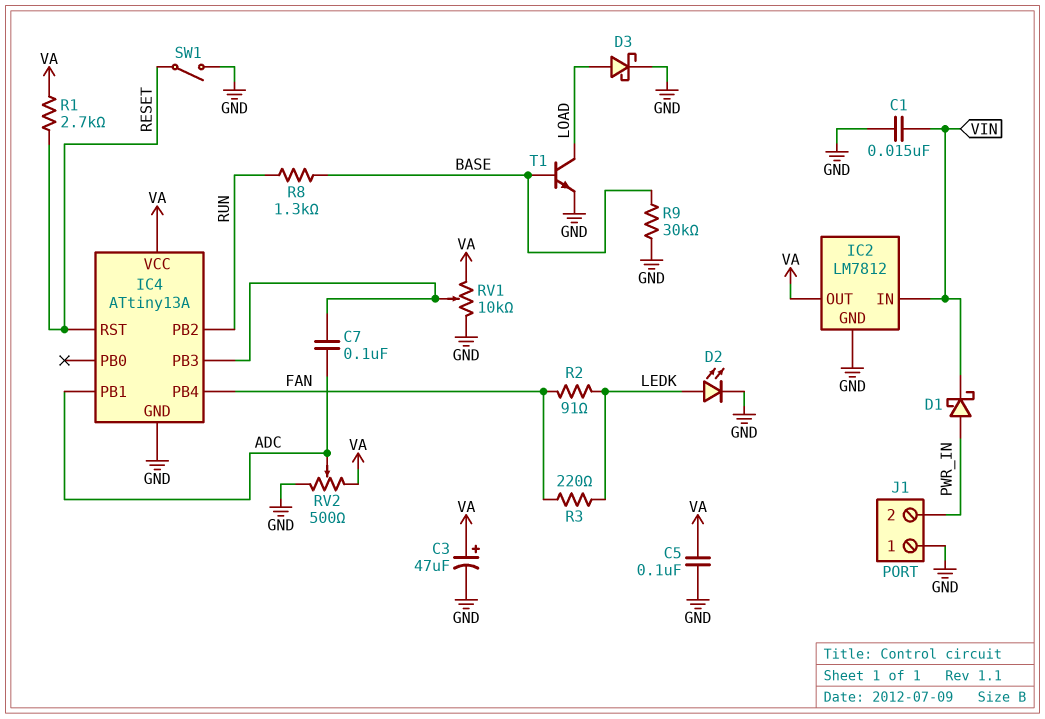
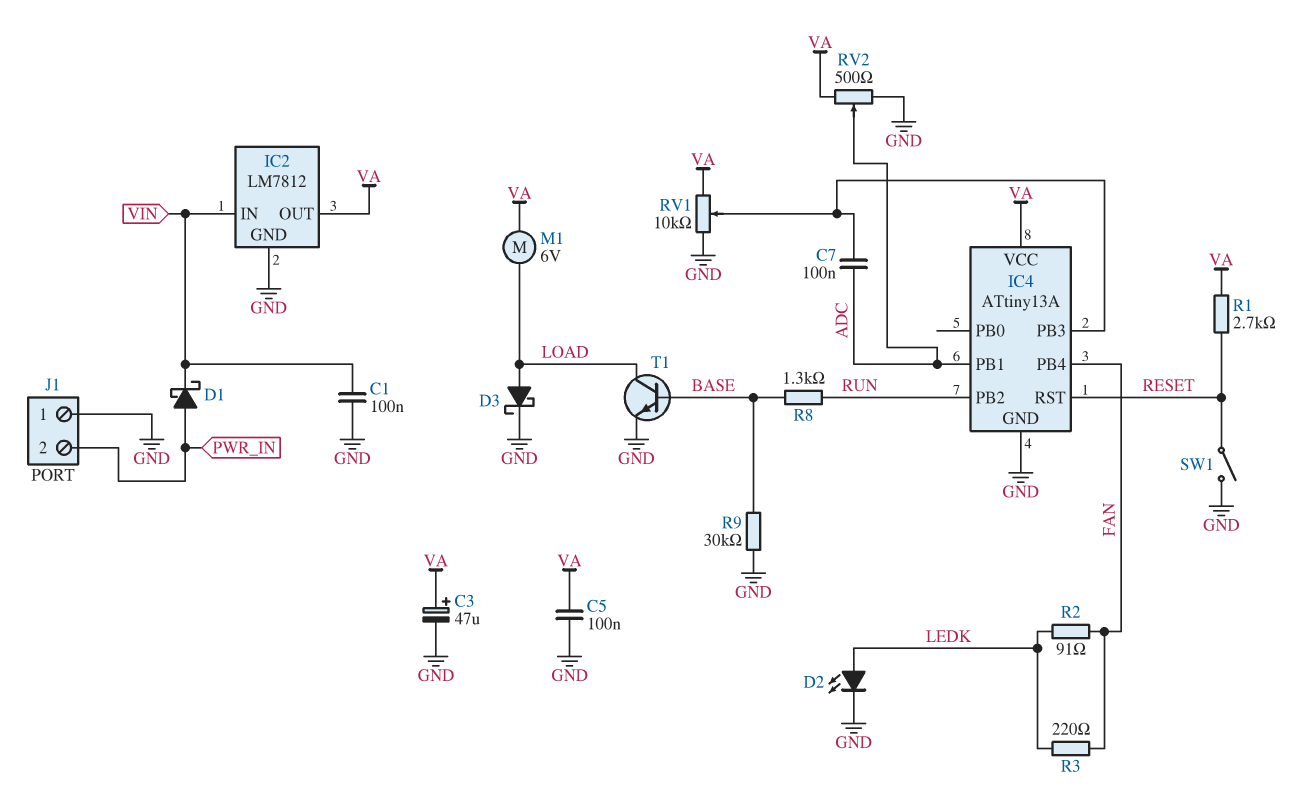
C1: 15nF (GND, VIN) -> 100nF (GND, VIN)
M1: none -> motor 6V (LOAD, VA)

